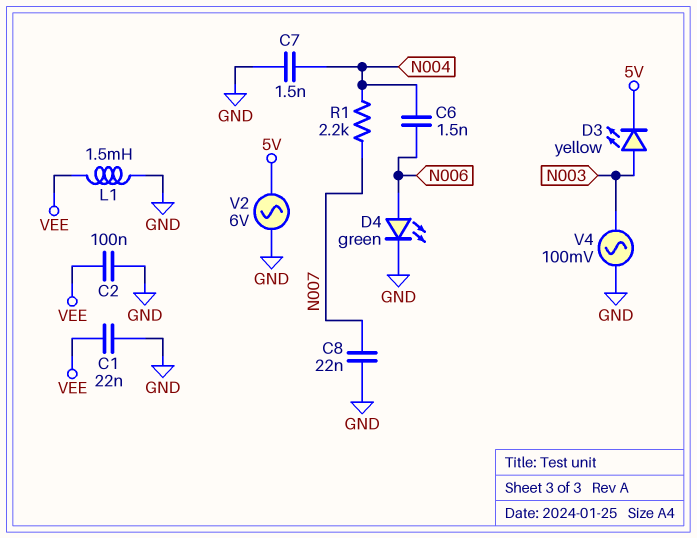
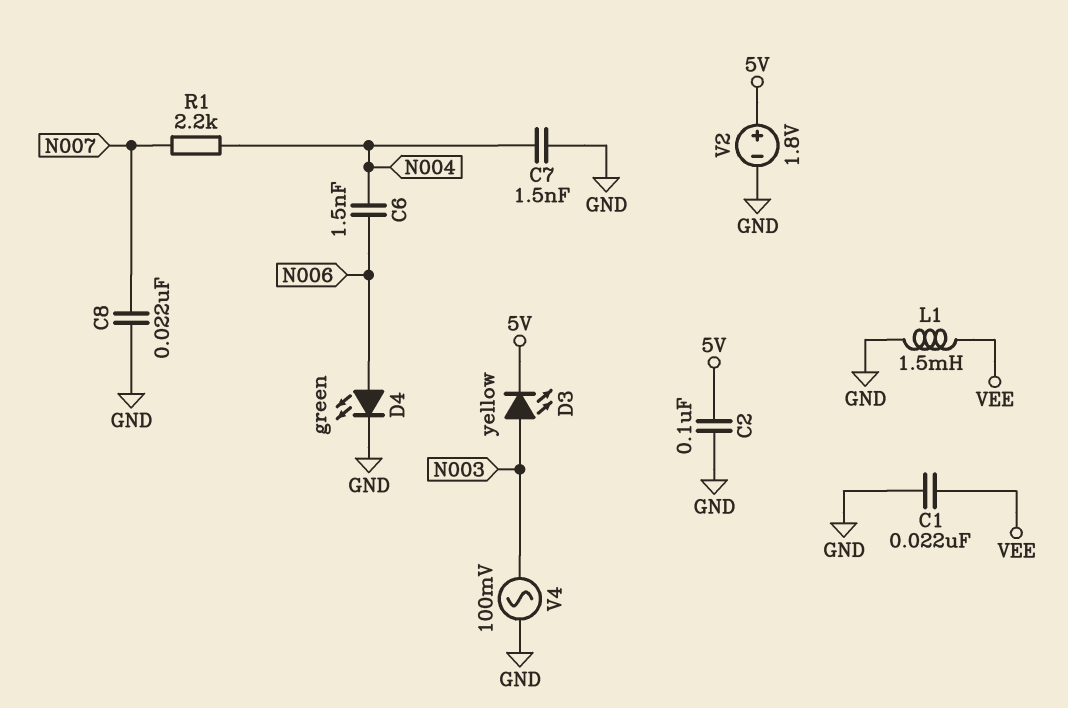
C2: 100nF (GND, VEE) -> 100nF (5V, GND)
V2: AC 6V (5V, GND) -> 1.8V (plus 5V, minus GND)

